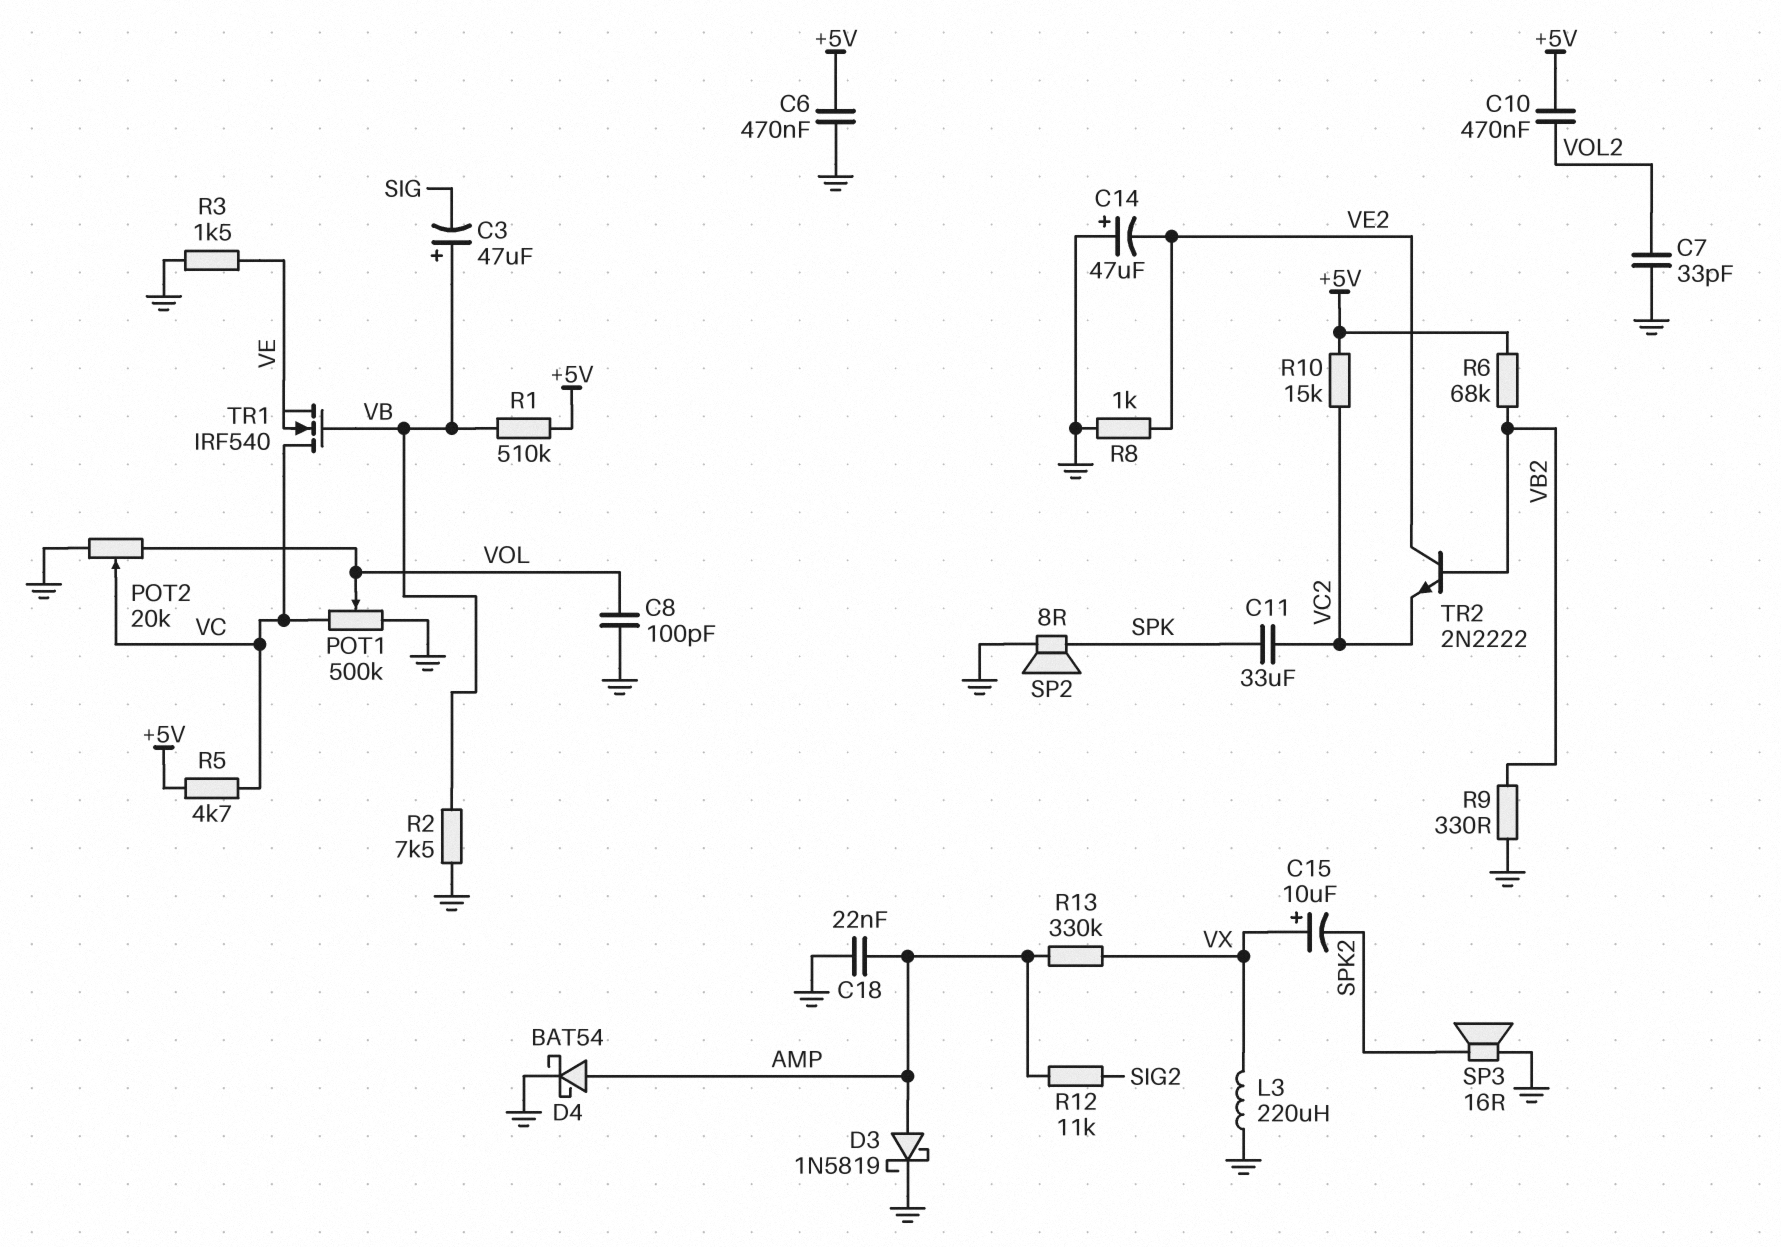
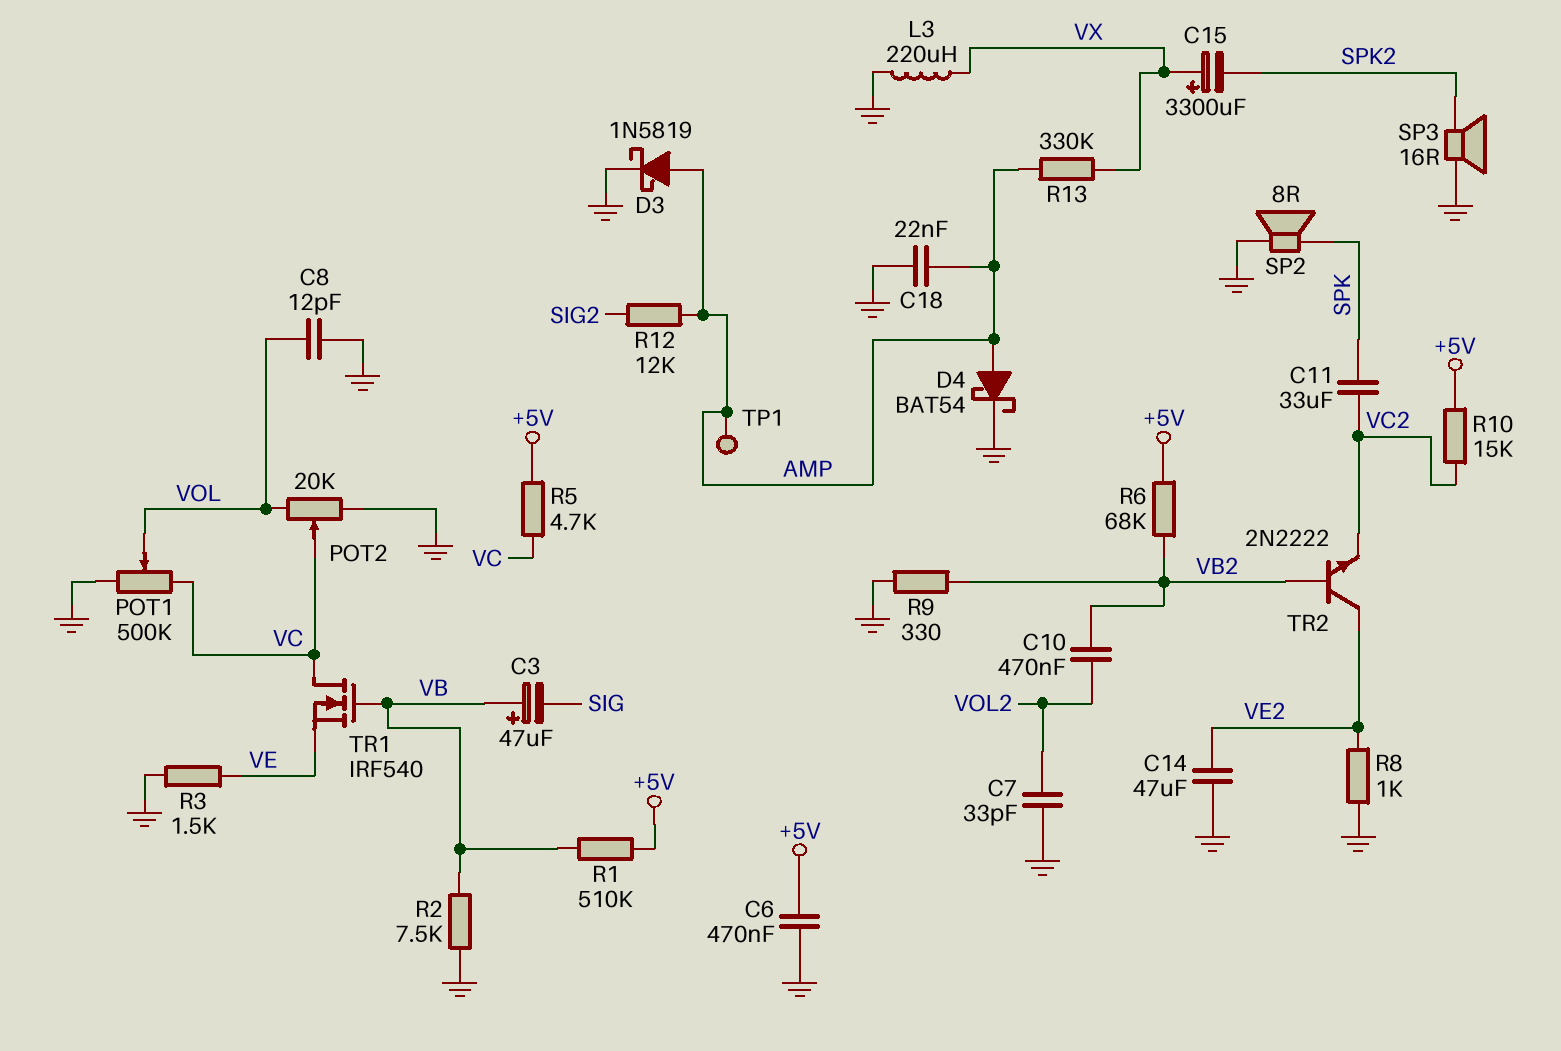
C8: 100pF (GND, VOL) -> 12pF (GND, VOL)
C10: 470nF (+5V, VOL2) -> 470nF (VB2, VOL2)
C14: 47uF (plus GND, minus VE2) -> 47uF (GND, VE2)
C15: 10uF (plus VX, minus SPK2) -> 3300uF (plus VX, minus SPK2)
R12: 11k (AMP, SIG2) -> 12k (AMP, SIG2)
TP1: none -> test point (AMP)

